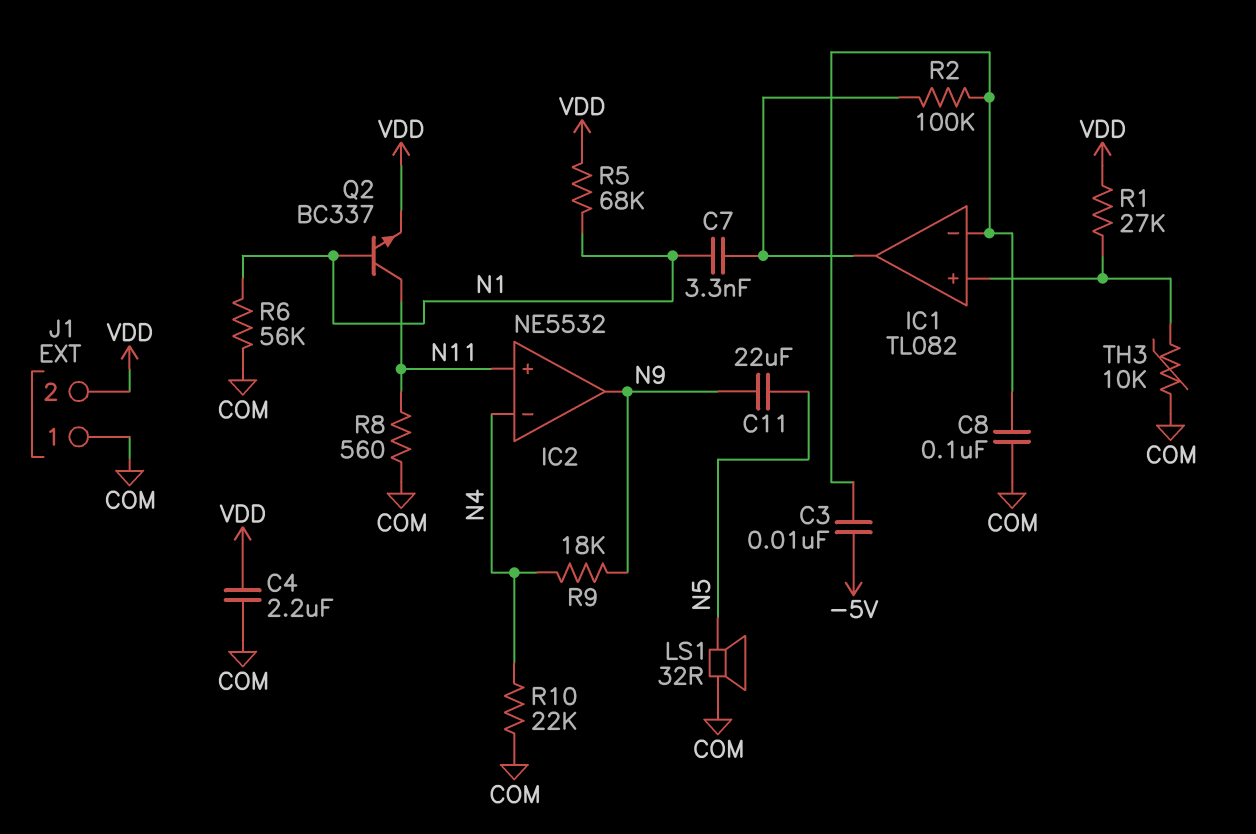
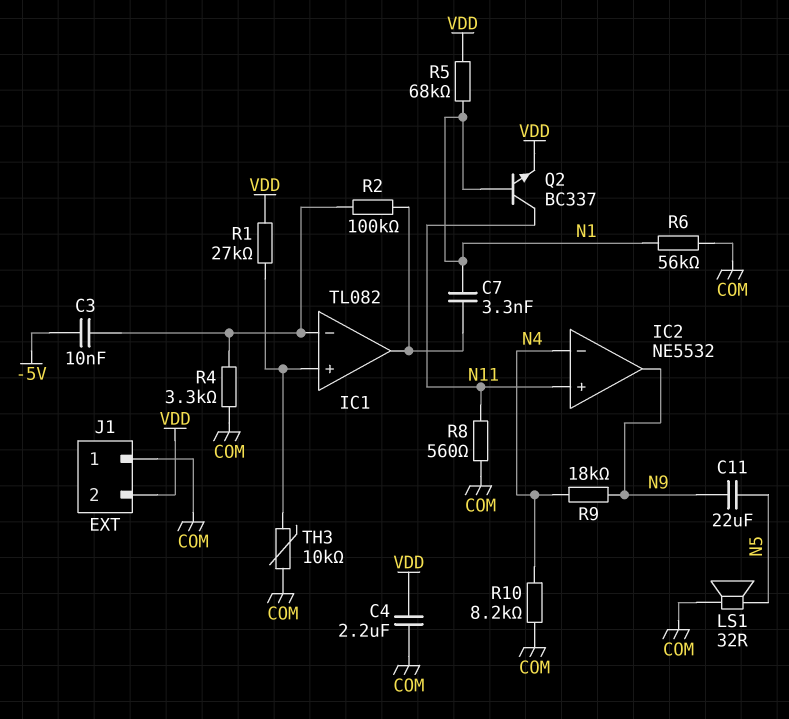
C8: 100nF (COM, IC1/in-) -> none
R4: none -> 3.3k (COM, IC1/in-)
R10: 22k (COM, N4) -> 8.2k (COM, N4)

